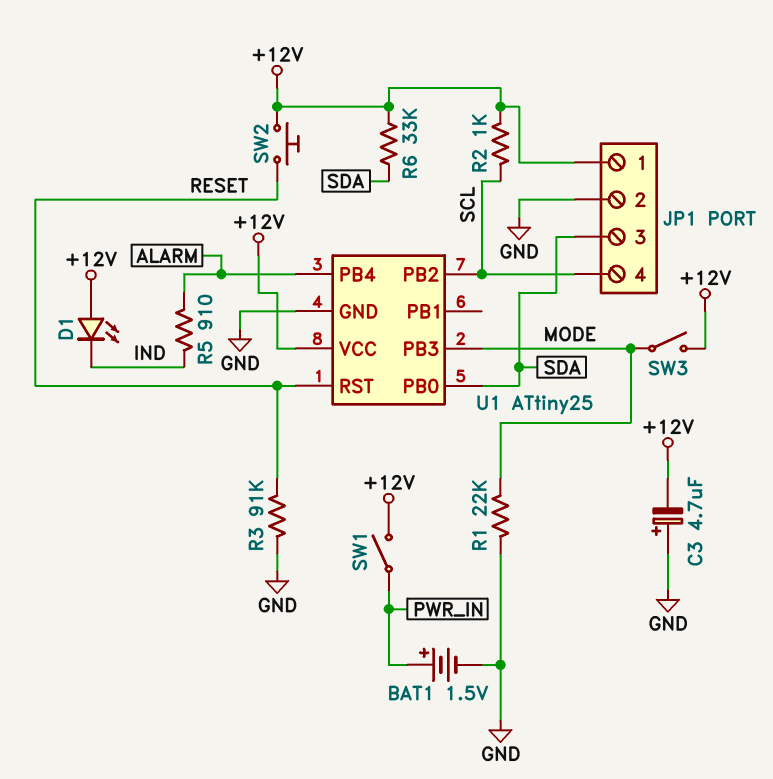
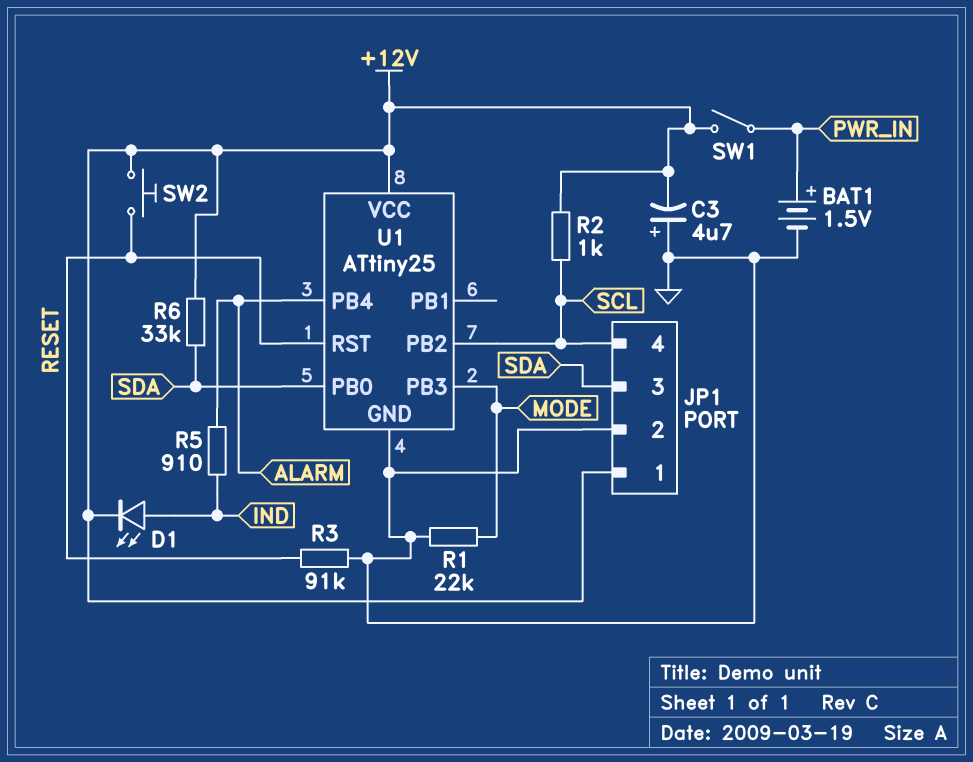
D1: LED (A +12V, K IND) -> LED (A IND, K +12V)
SW3: switch (+12V, MODE) -> none

